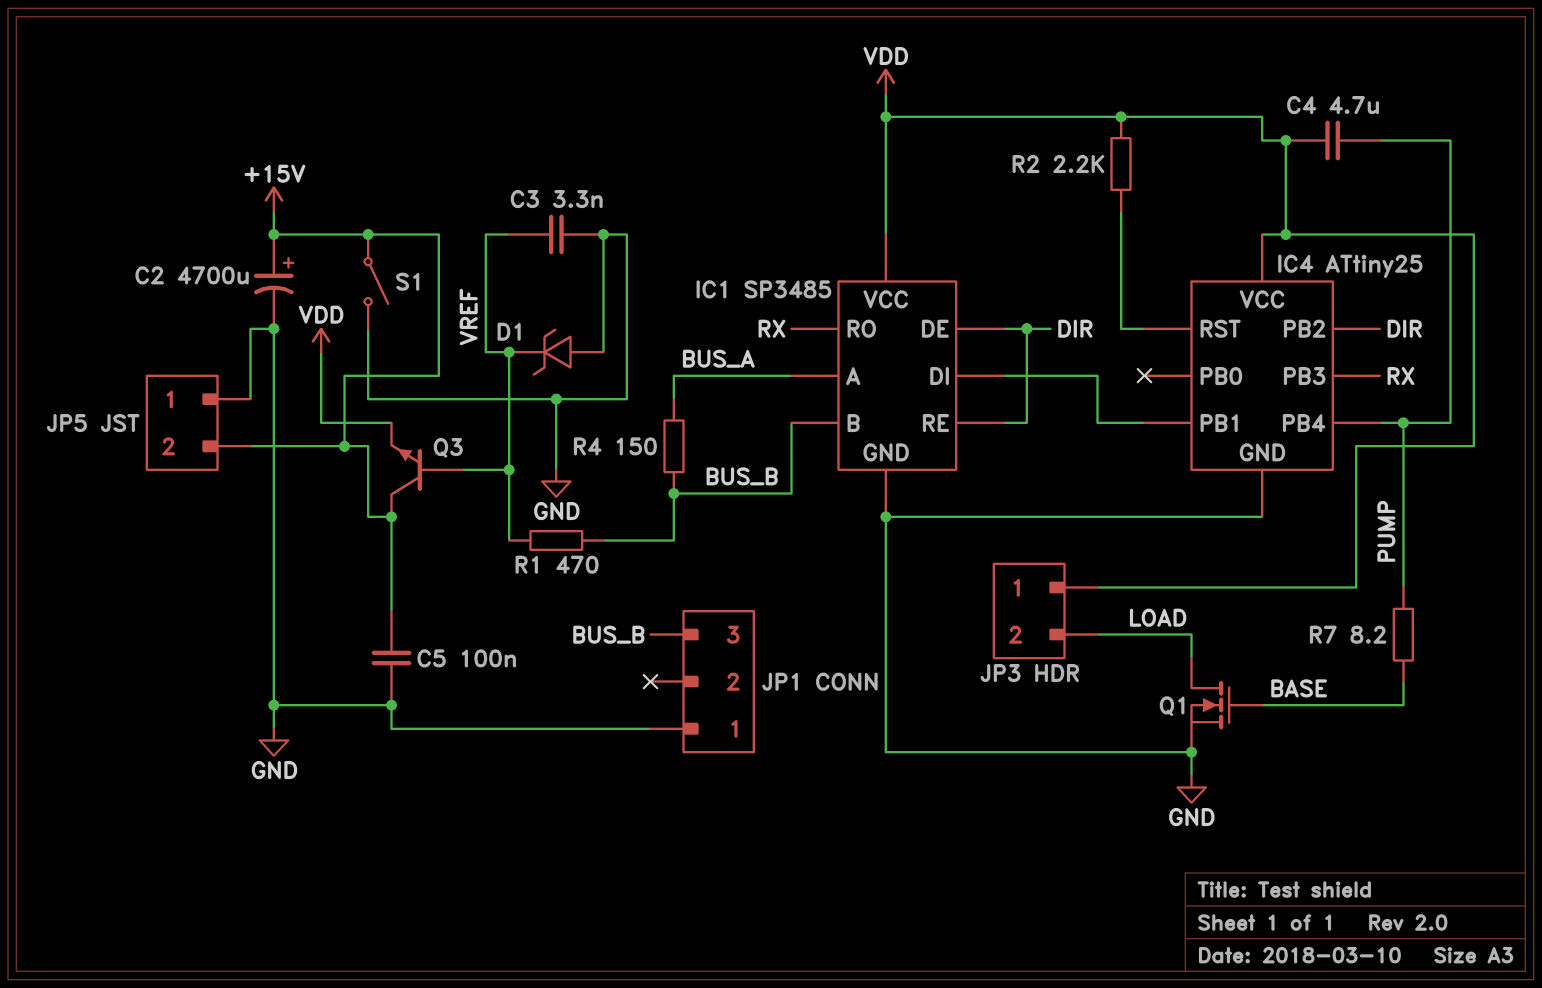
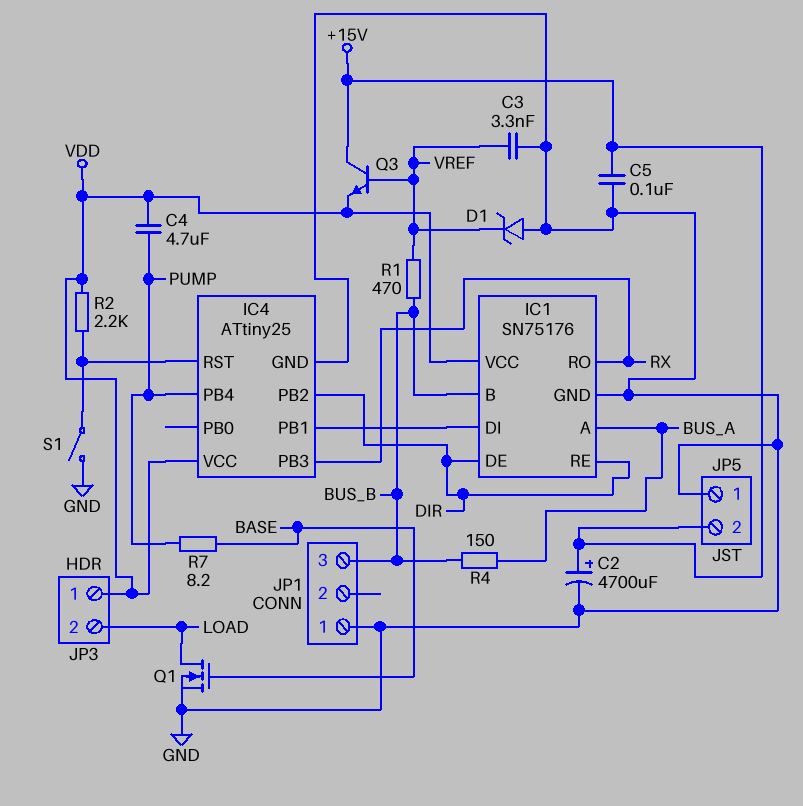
IC1: SP3485 -> SN75176
S1: switch (+15V, GND) -> switch (GND, IC4/RST)

